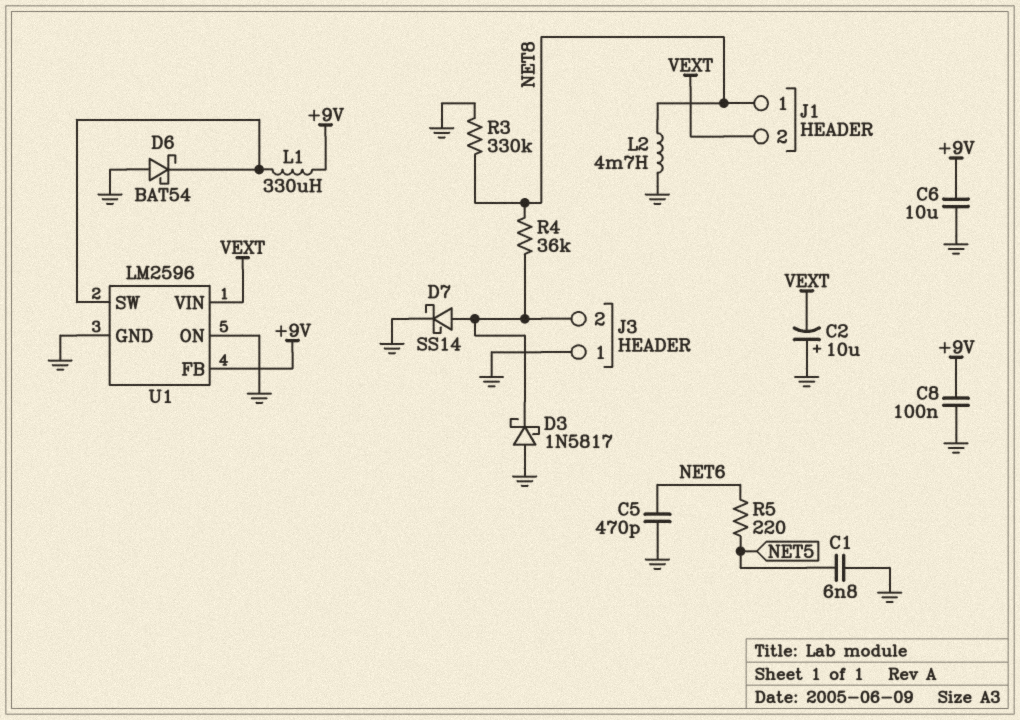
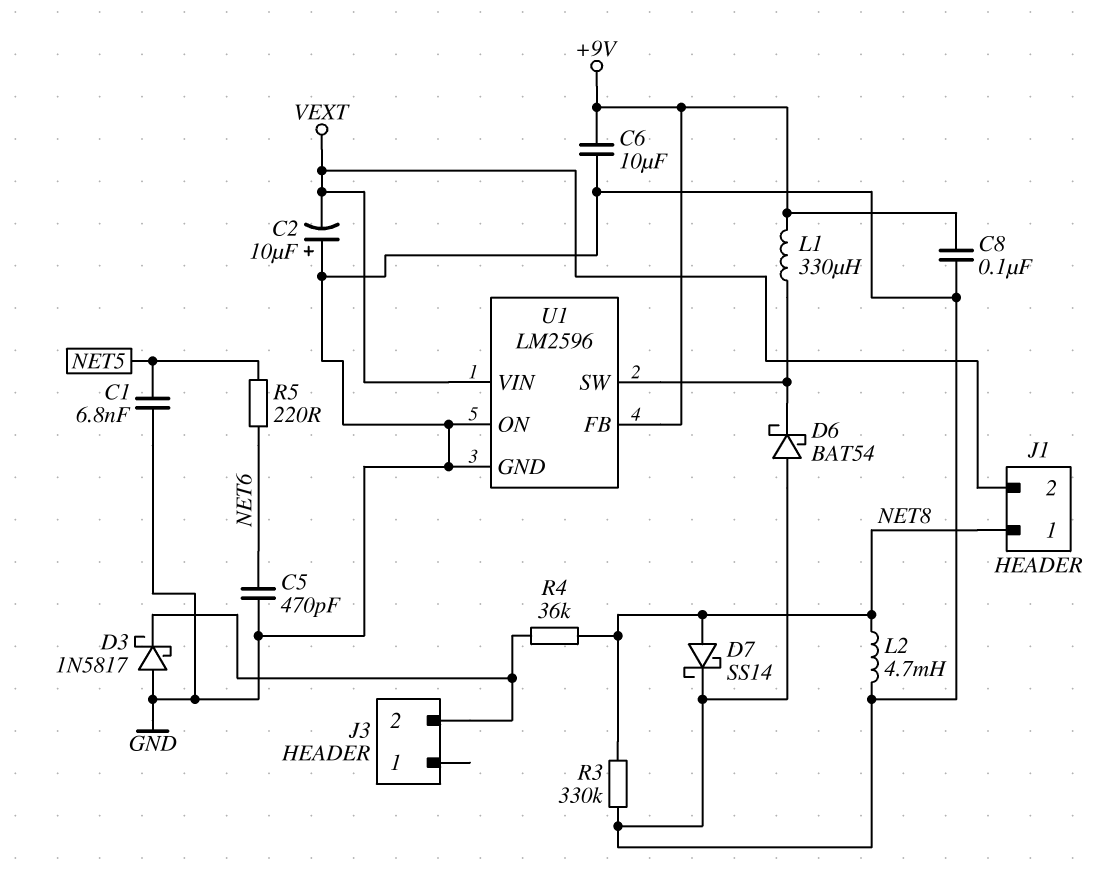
D7: schottky SS14 (A J3/2, K GND) -> schottky SS14 (A NET8, K GND)
J3 pin 1: GND -> none

